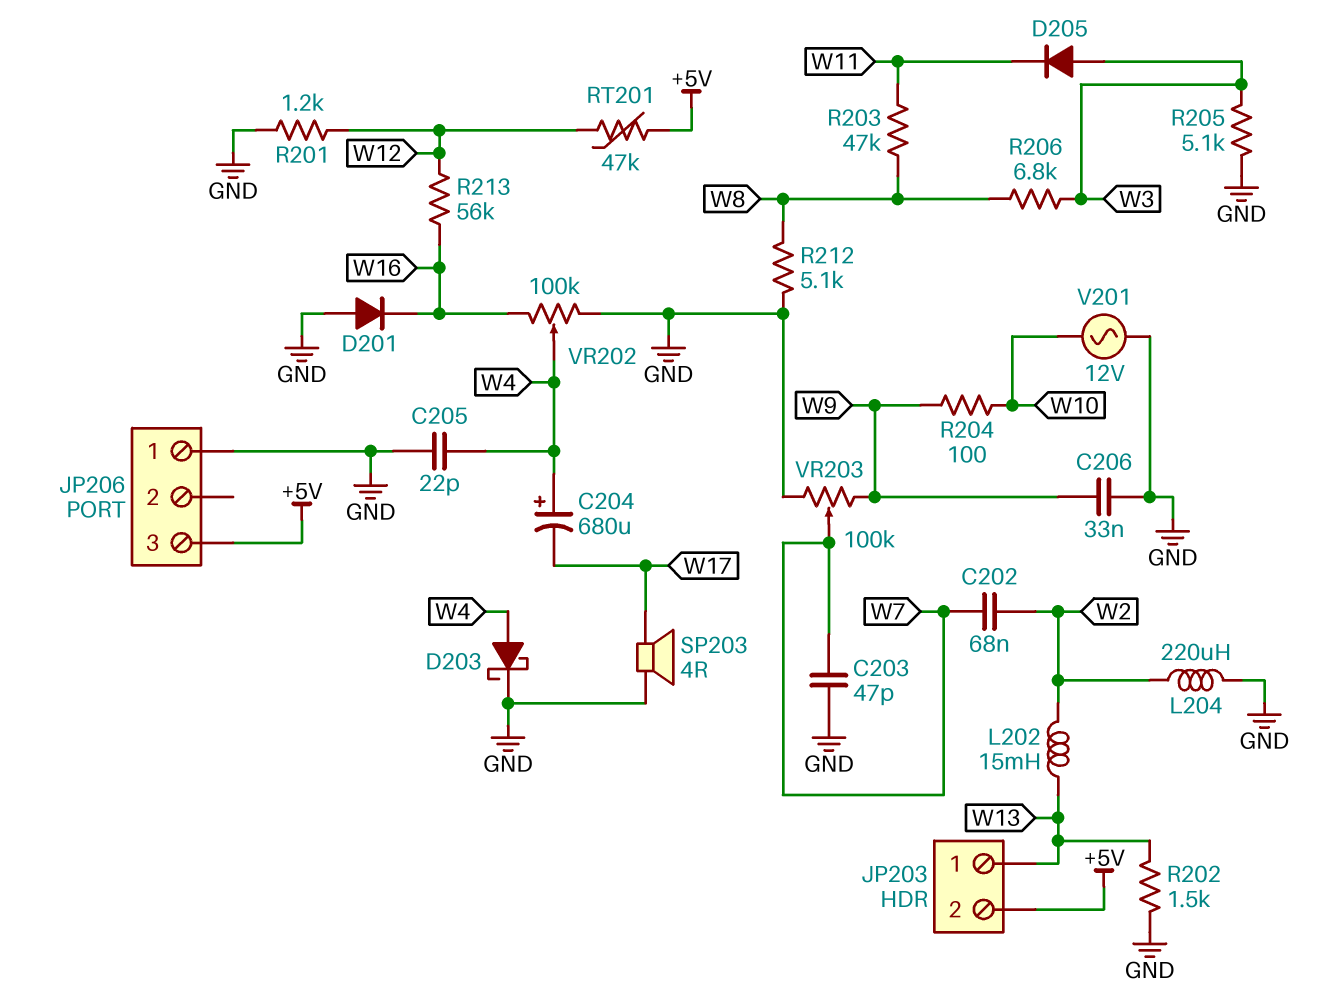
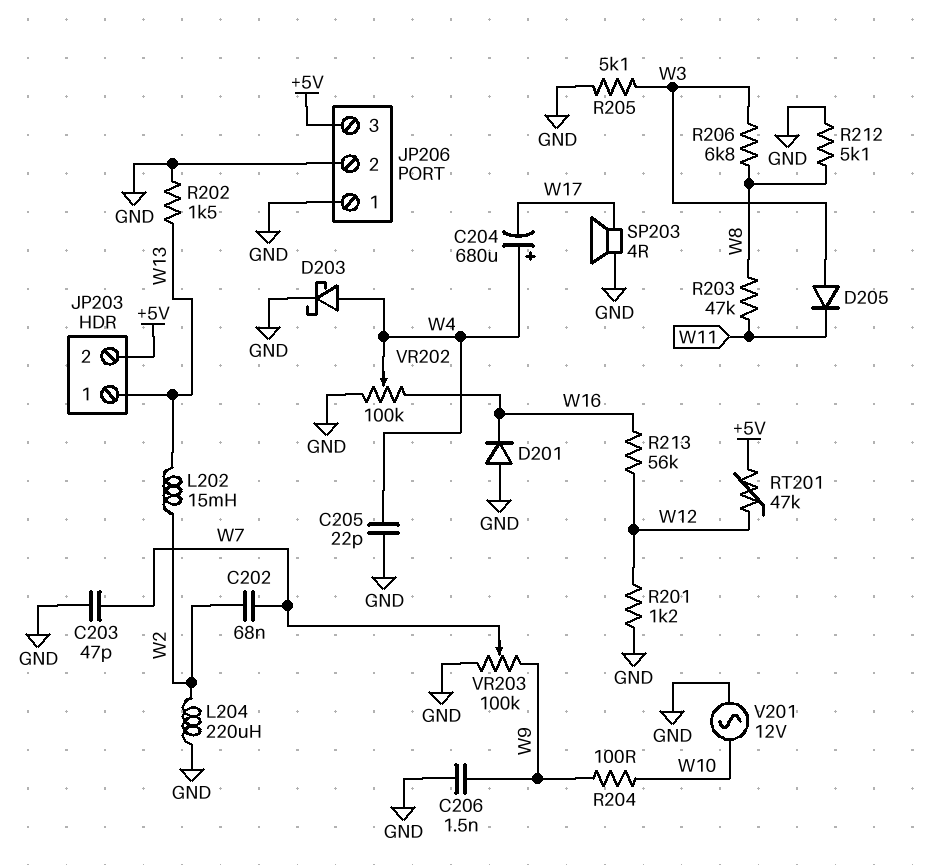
C206: 33nF (GND, W9) -> 1.5nF (GND, W9)
JP206 pin 2: none -> GND

